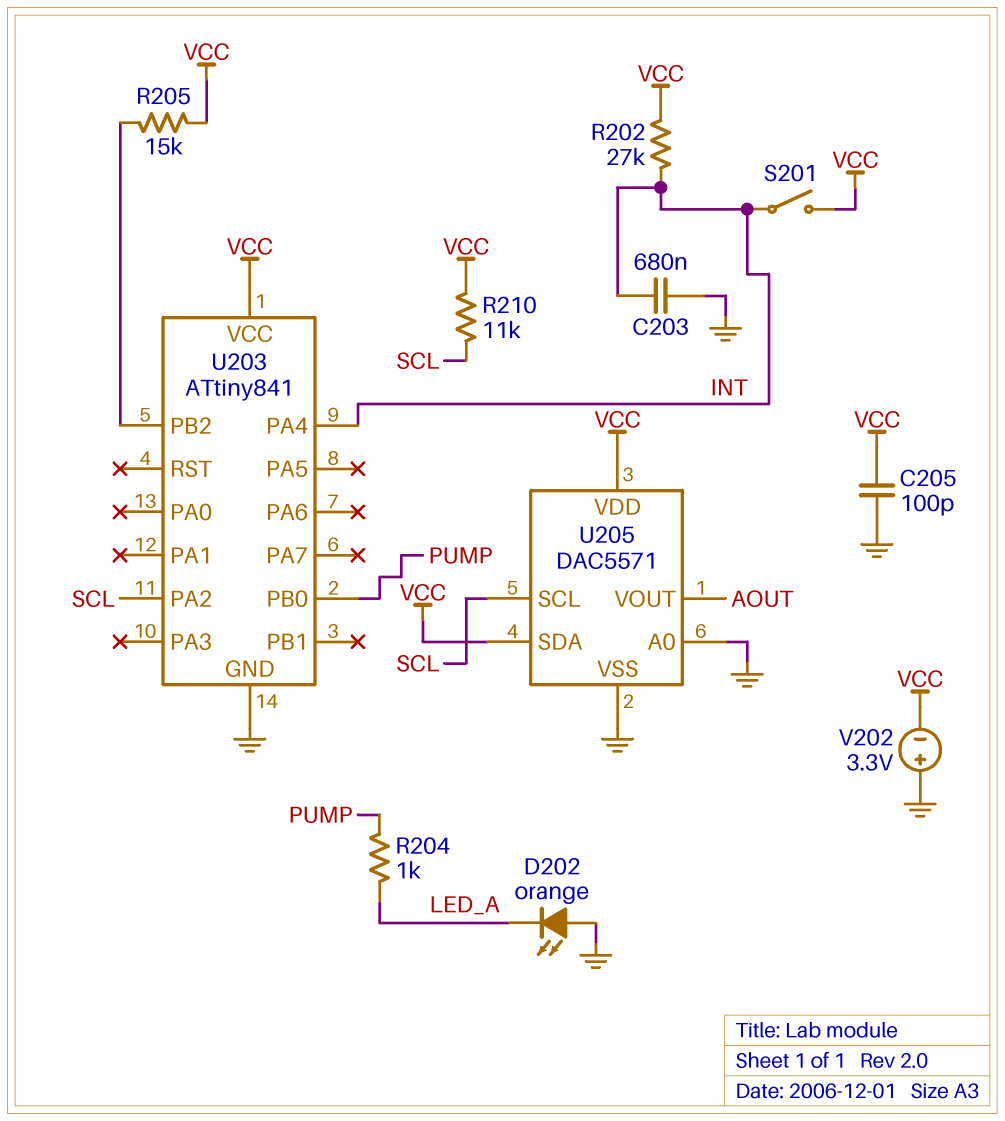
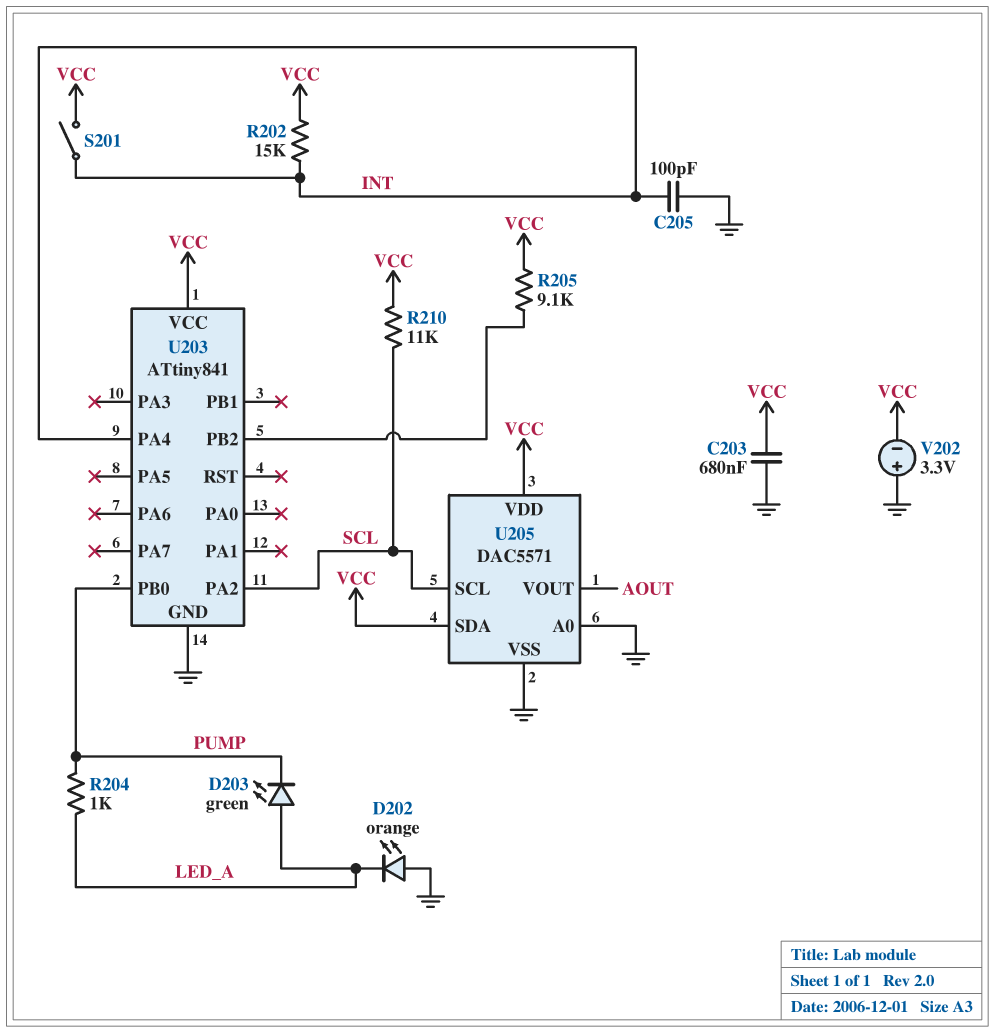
C203: 680nF (GND, INT) -> 680nF (GND, VCC)
C205: 100pF (GND, VCC) -> 100pF (GND, INT)
D203: none -> LED green (A LED_A, K PUMP)
R202: 27k (INT, VCC) -> 15k (INT, VCC)
R205: 15k (U203/PB2, VCC) -> 9.1k (U203/PB2, VCC)

